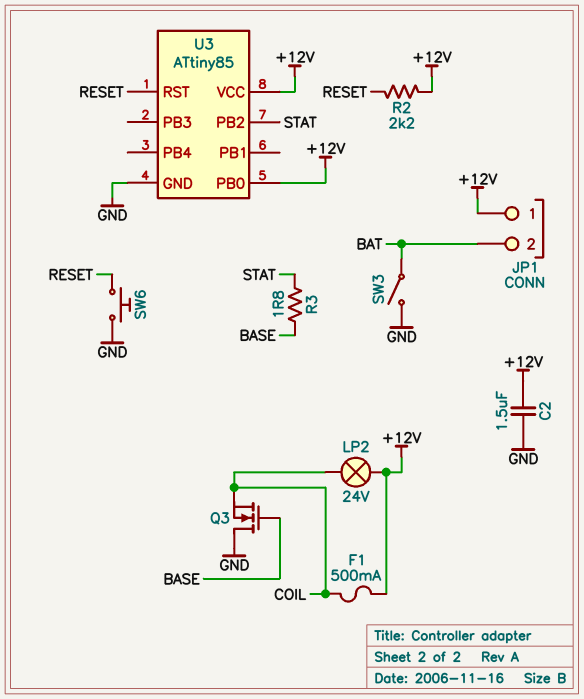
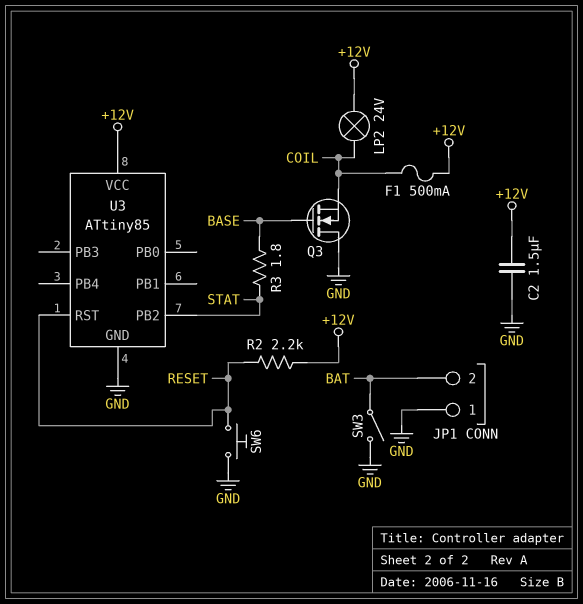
JP1 pin 1: +12V -> GND
U3 pin PB0: +12V -> none

